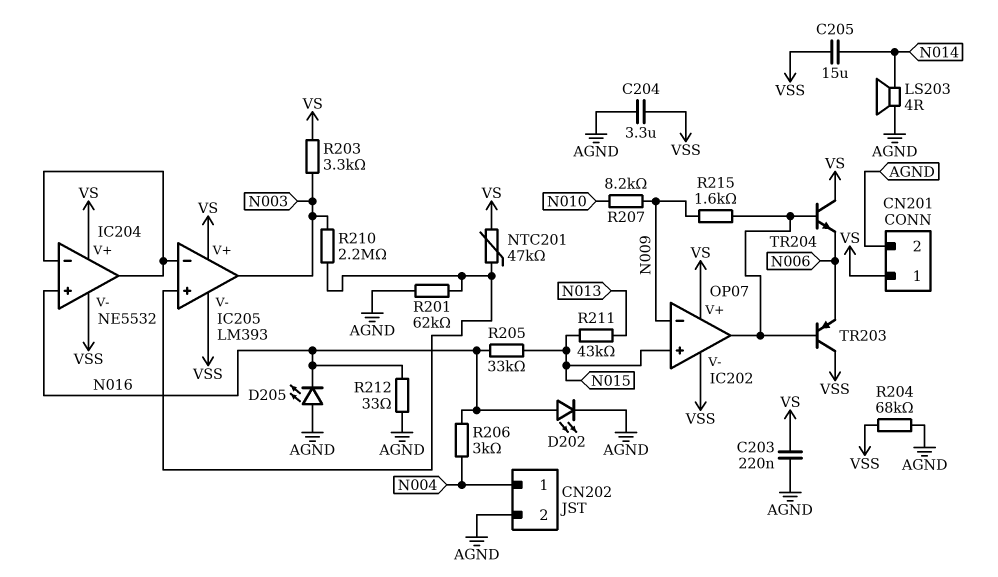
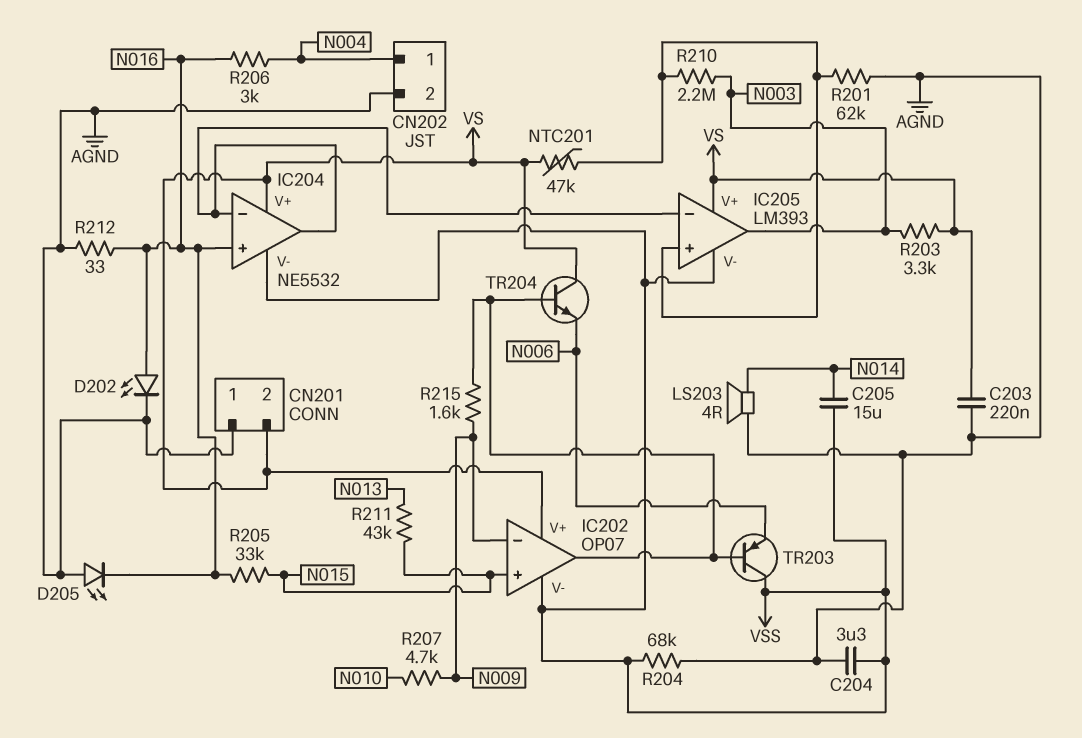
CN201 pin 1: VS -> AGND
CN201 pin 2: AGND -> VS
R207: 8.2k (N009, N010) -> 4.7k (N009, N010)

